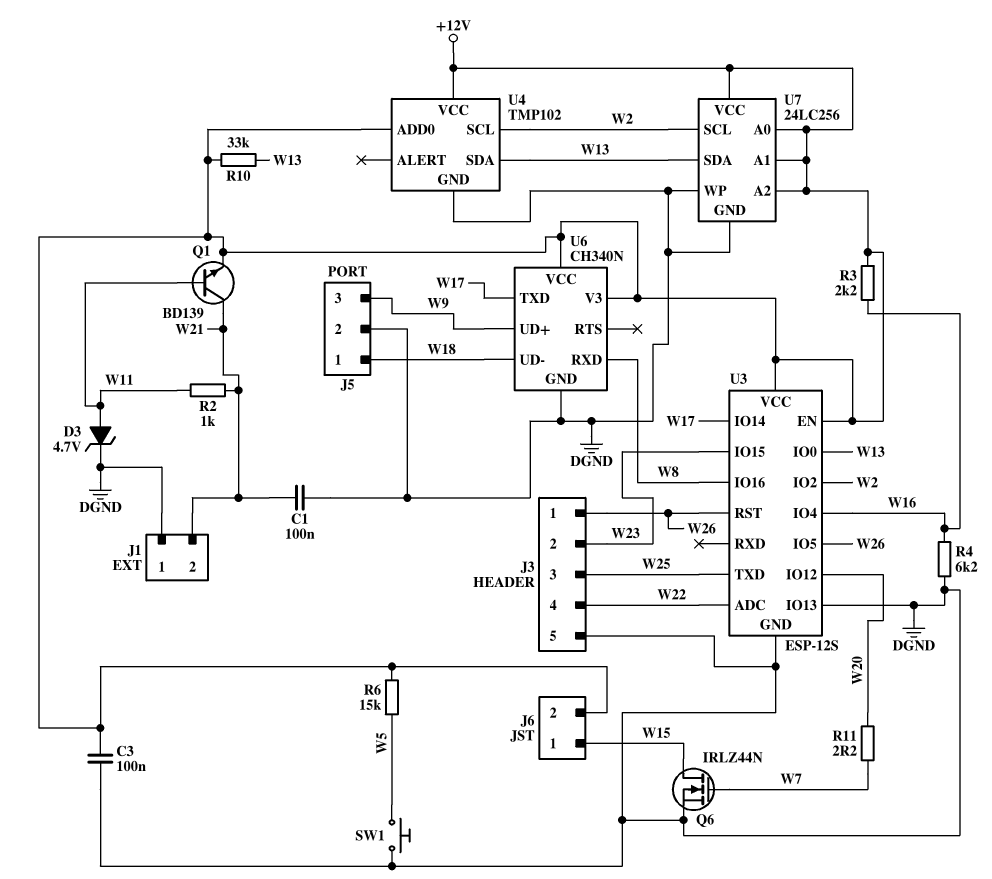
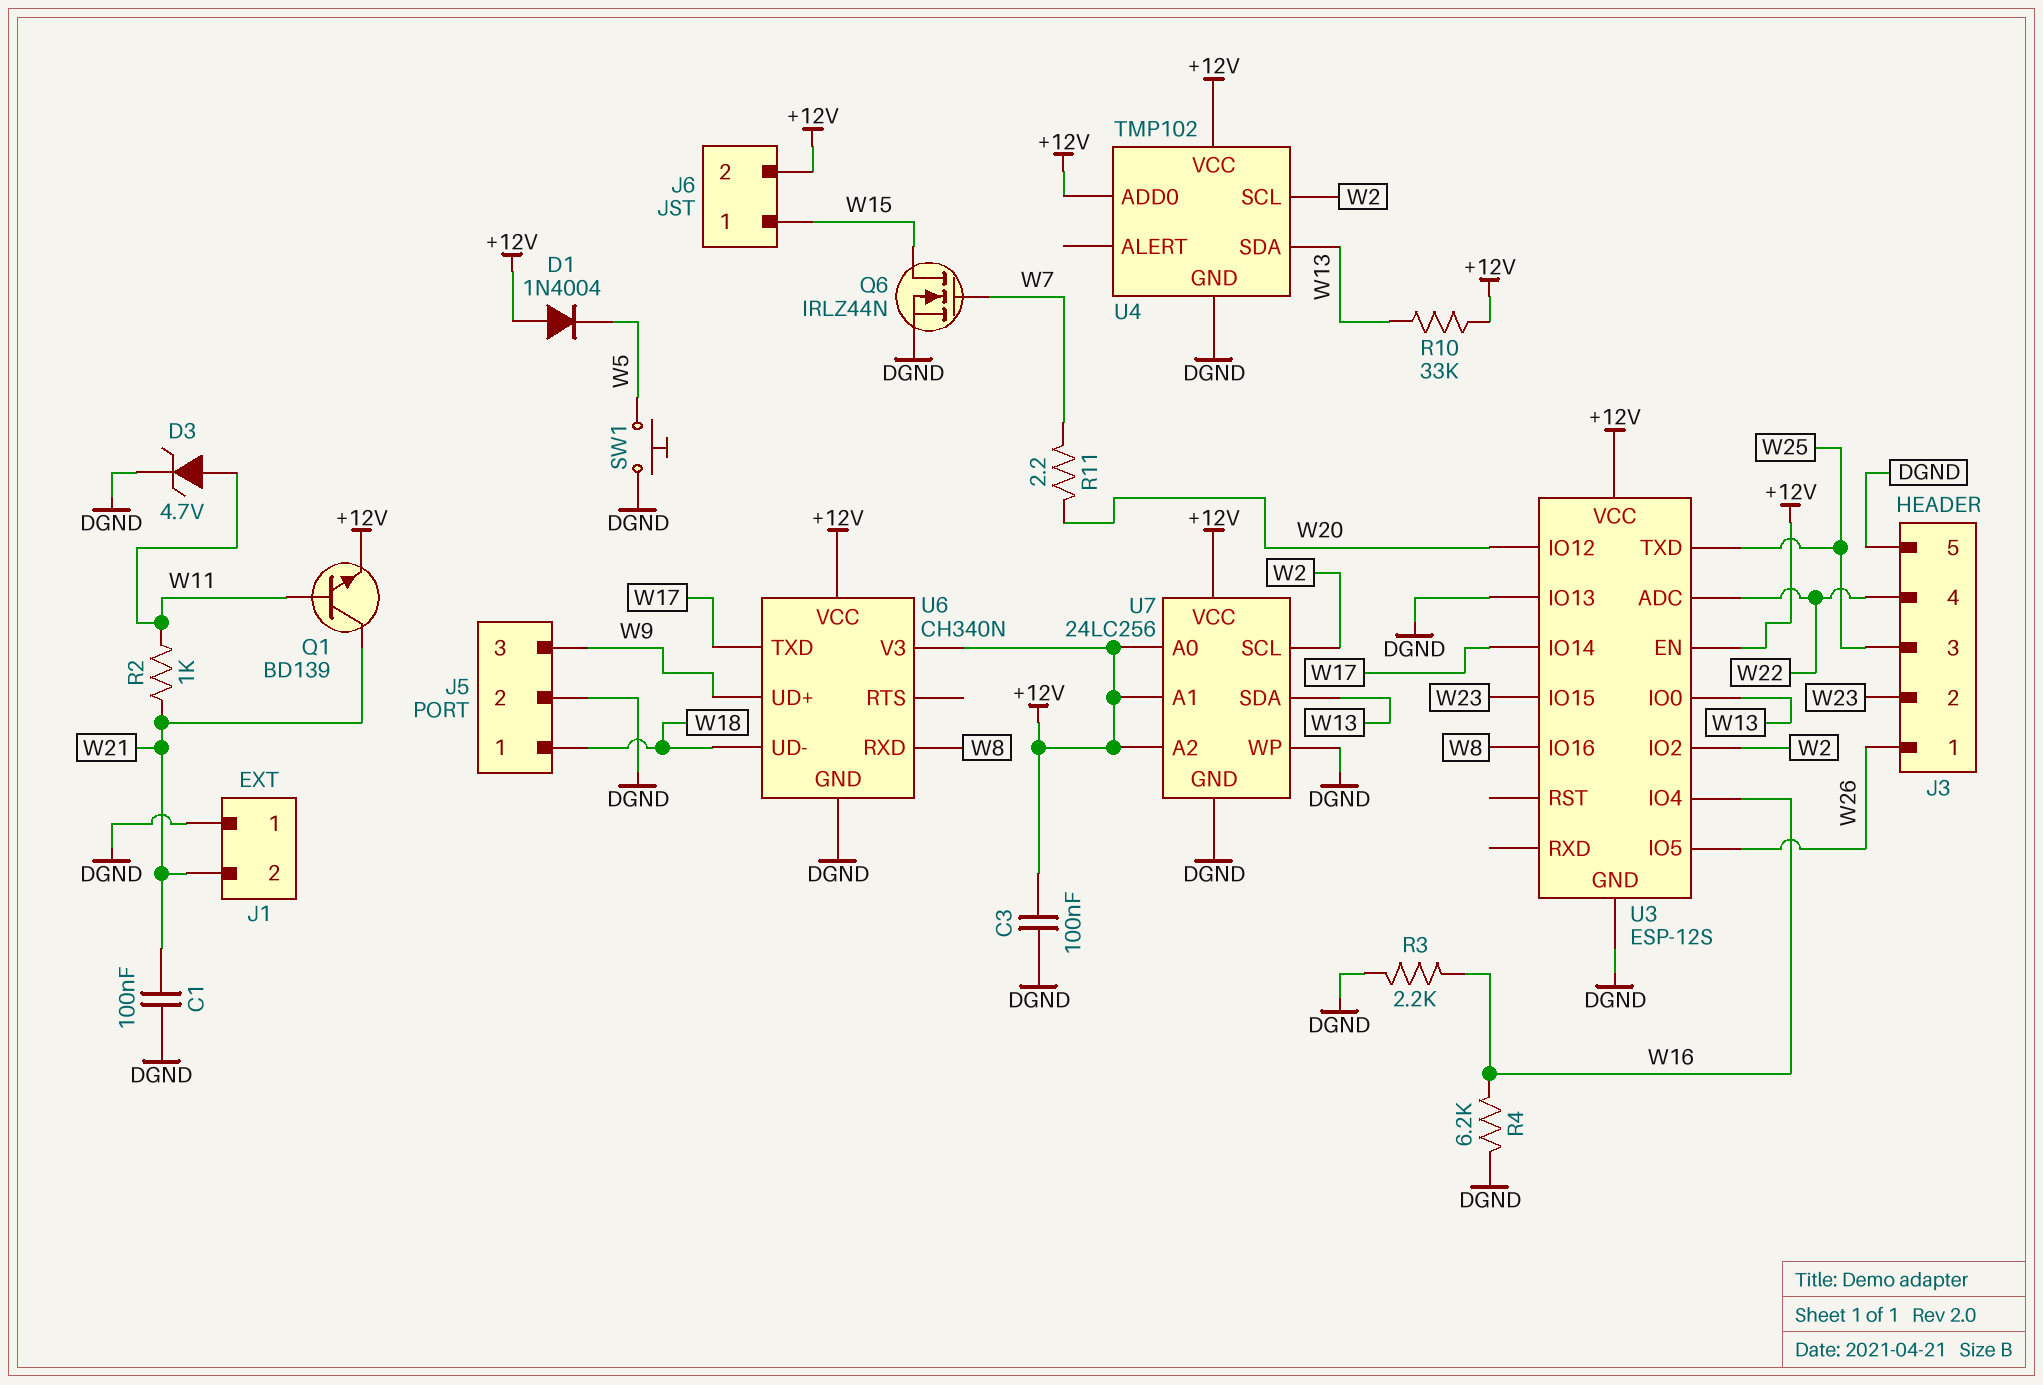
D1: none -> diode 1N4004 (A +12V, K W5)
R3: 2.2k (+12V, W16) -> 2.2k (DGND, W16)
R6: 15k (+12V, W5) -> none
U3 pin RST: W26 -> none

